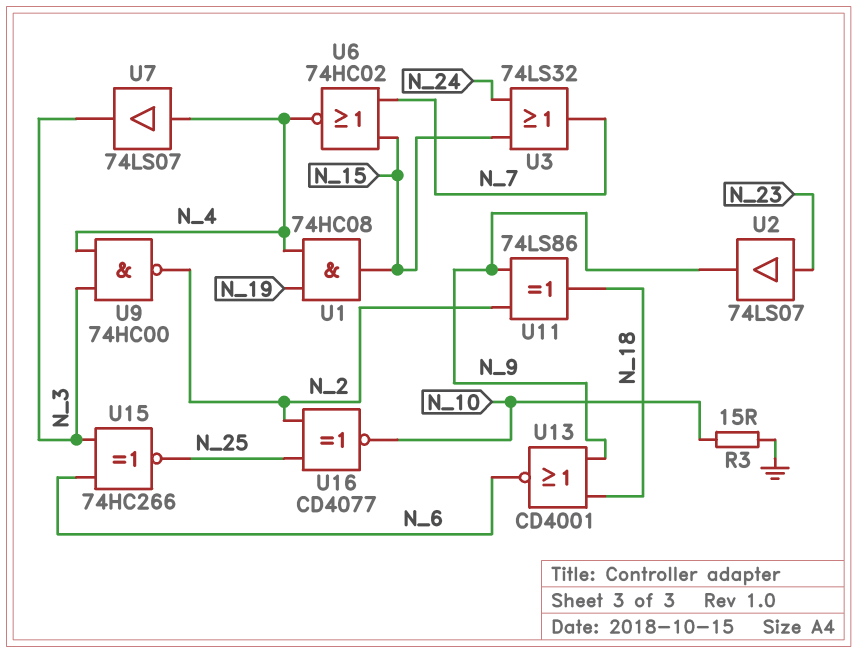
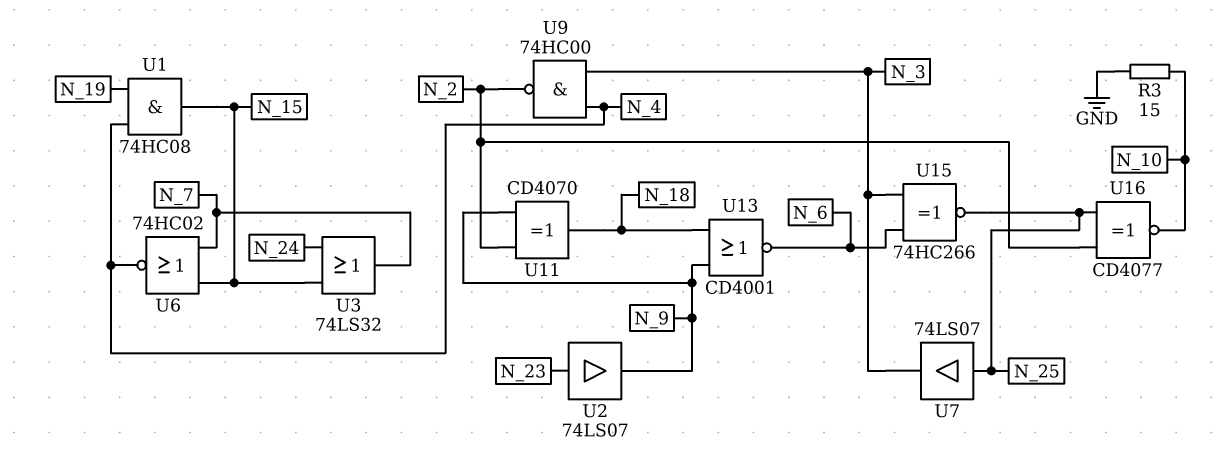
U7: buffer 74LS07 (in N_4, out N_3) -> buffer 74LS07 (in N_25, out N_3)
U11: XOR 74LS86 (in N_2, in N_9, out N_18) -> XOR CD4070 (in N_2, in N_9, out N_18)

